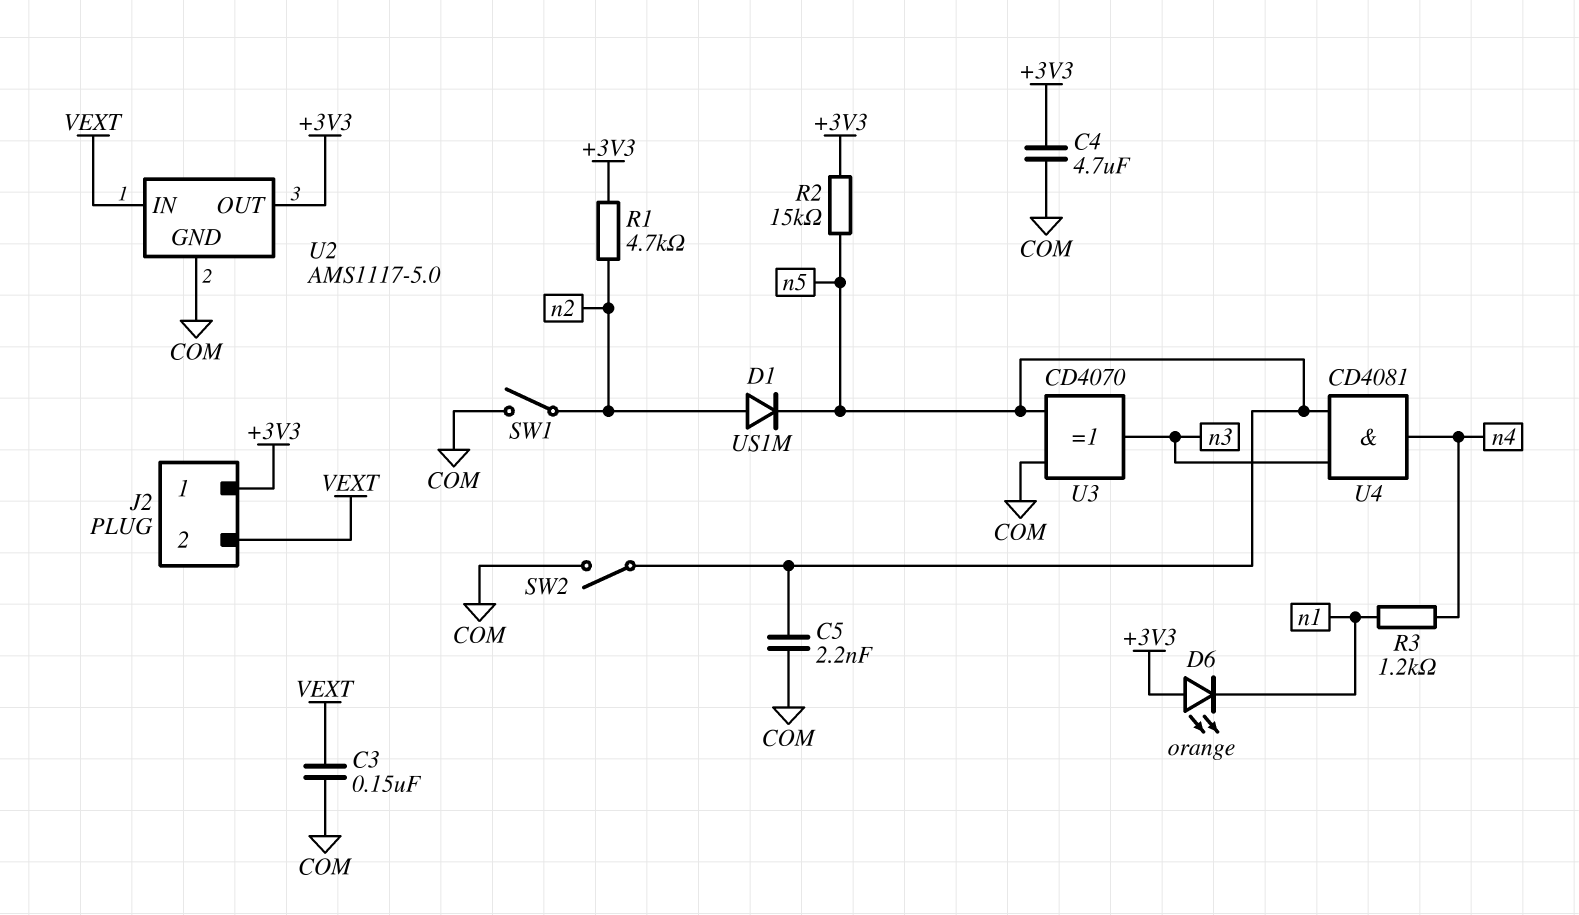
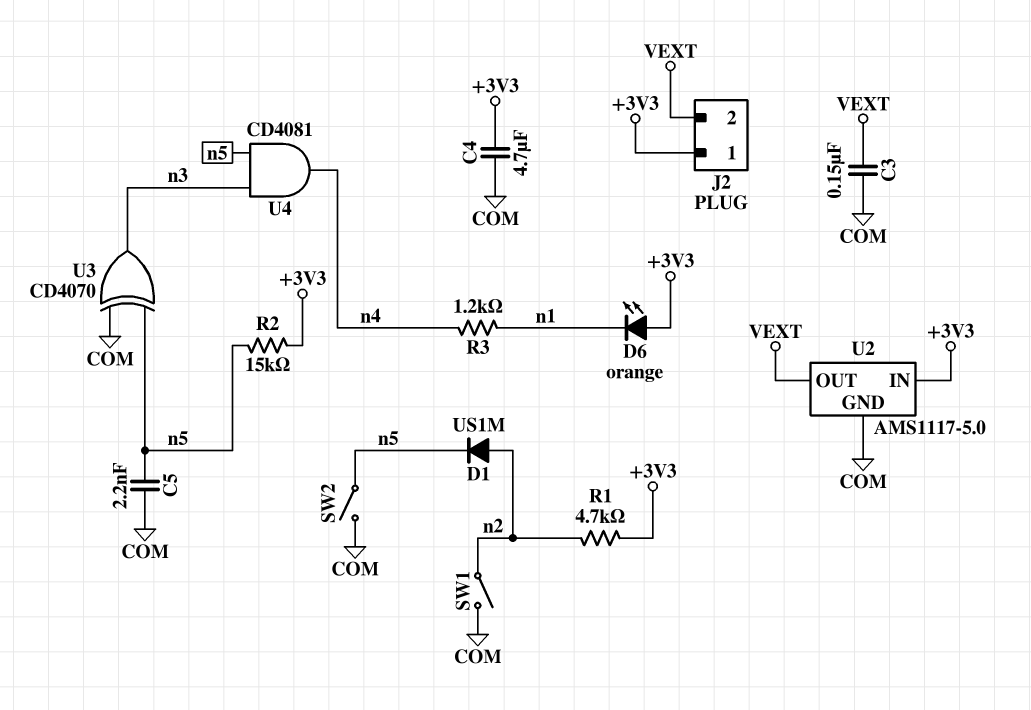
U2 pin IN: VEXT -> +3V3
U2 pin OUT: +3V3 -> VEXT

